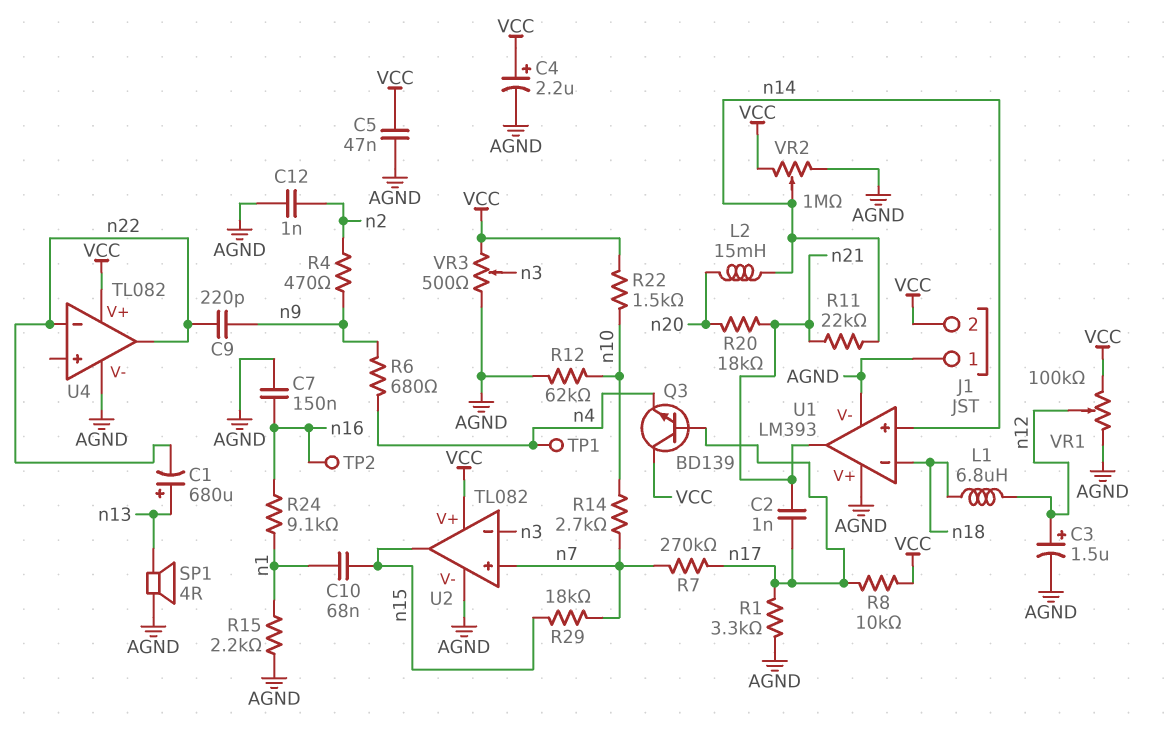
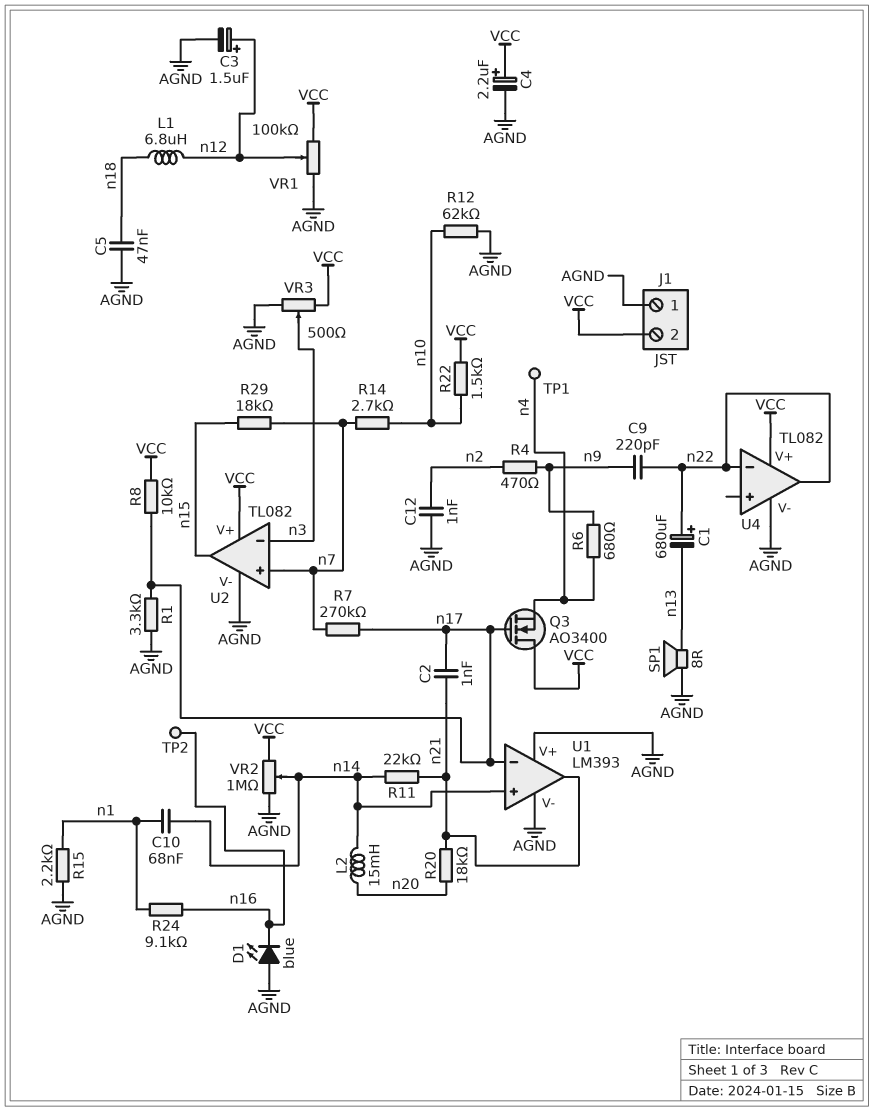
C1: 680uF (plus n13, minus n22) -> 680uF (plus n22, minus n13)
C5: 47nF (AGND, VCC) -> 47nF (AGND, n18)
C7: 150nF (AGND, n16) -> none
C10: 68nF (n1, n15) -> 68nF (n1, n14)
D1: none -> LED blue (A AGND, K n16)
Q3: NPN BD139 (B n17, C VCC, E n4) -> NMOS AO3400 (G n17, D VCC, S n4)
SP1: speaker 4R (AGND, n13) -> speaker 8R (AGND, n13)
U1 pin in-: n18 -> n17

